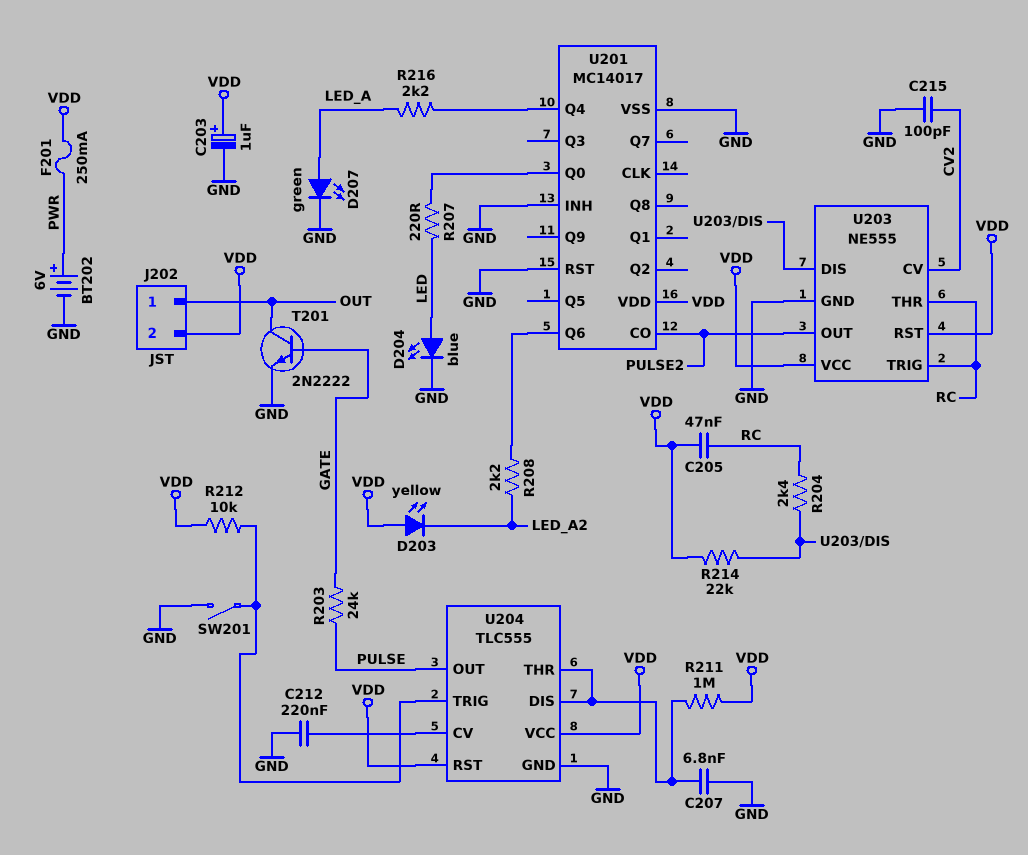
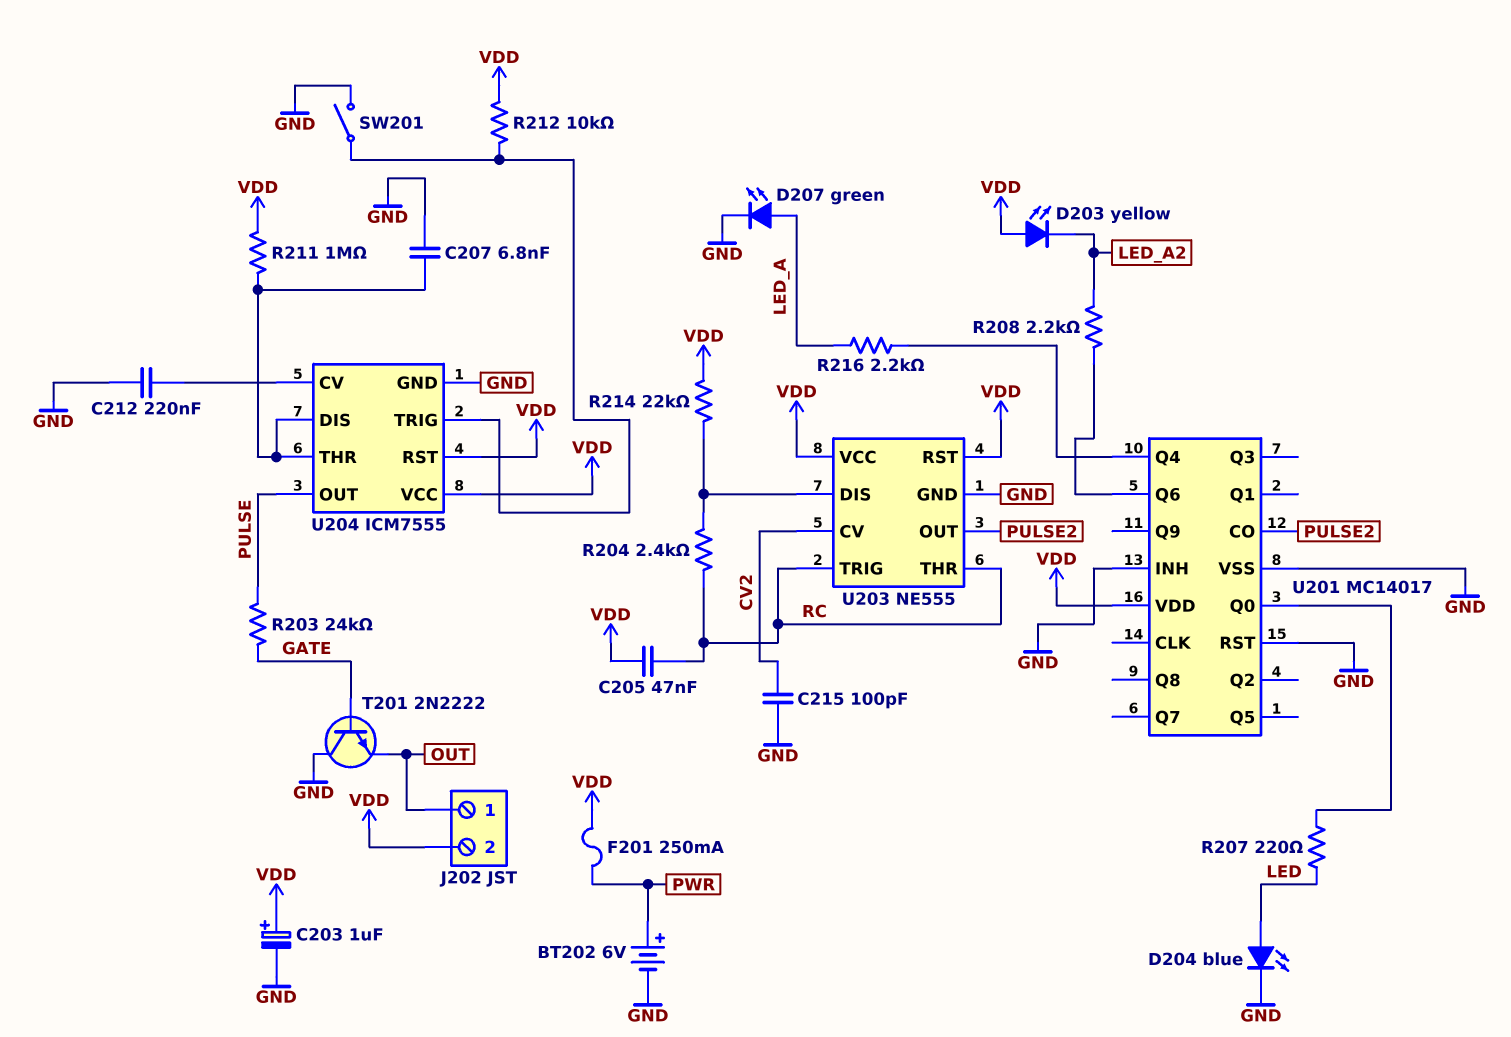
T201: NPN 2N2222 (B GATE, C OUT, E GND) -> NPN 2N2222 (B GATE, C GND, E OUT)
U204: TLC555 -> ICM7555

